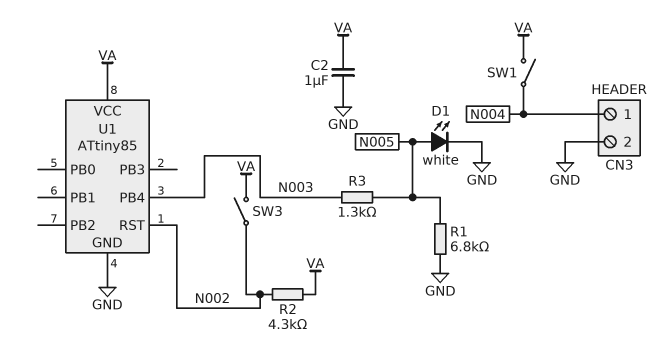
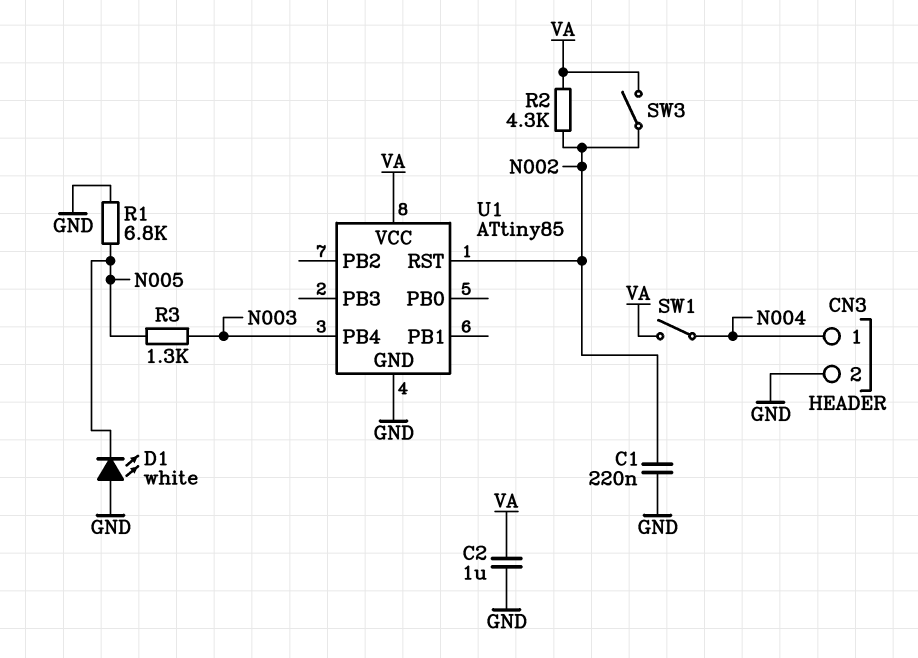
C1: none -> 220nF (GND, N002)
D1: LED white (A N005, K GND) -> LED white (A GND, K N005)

